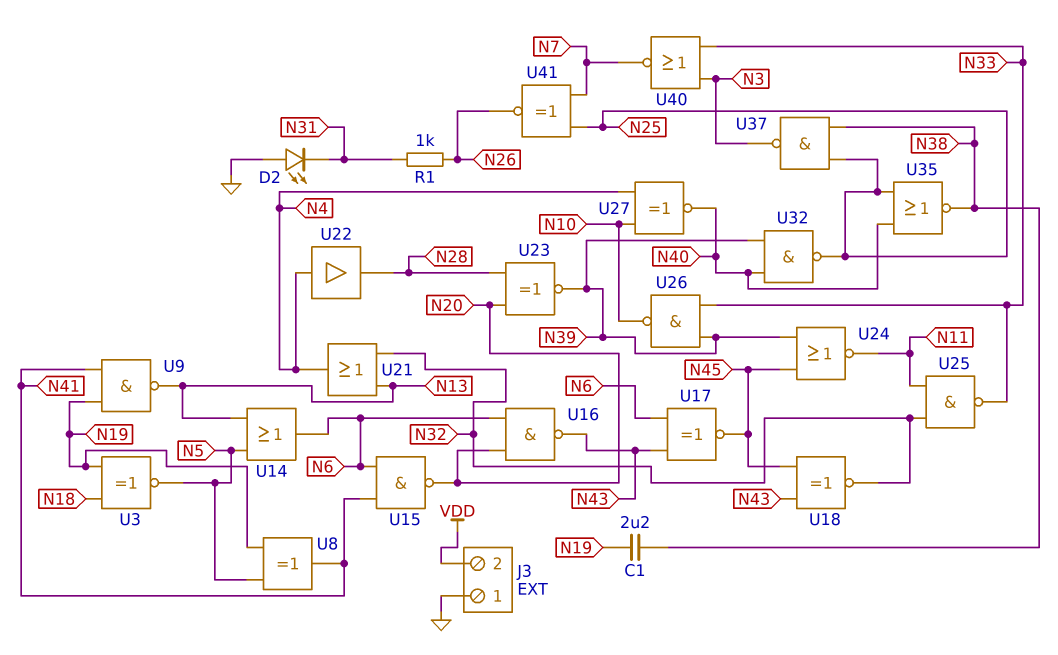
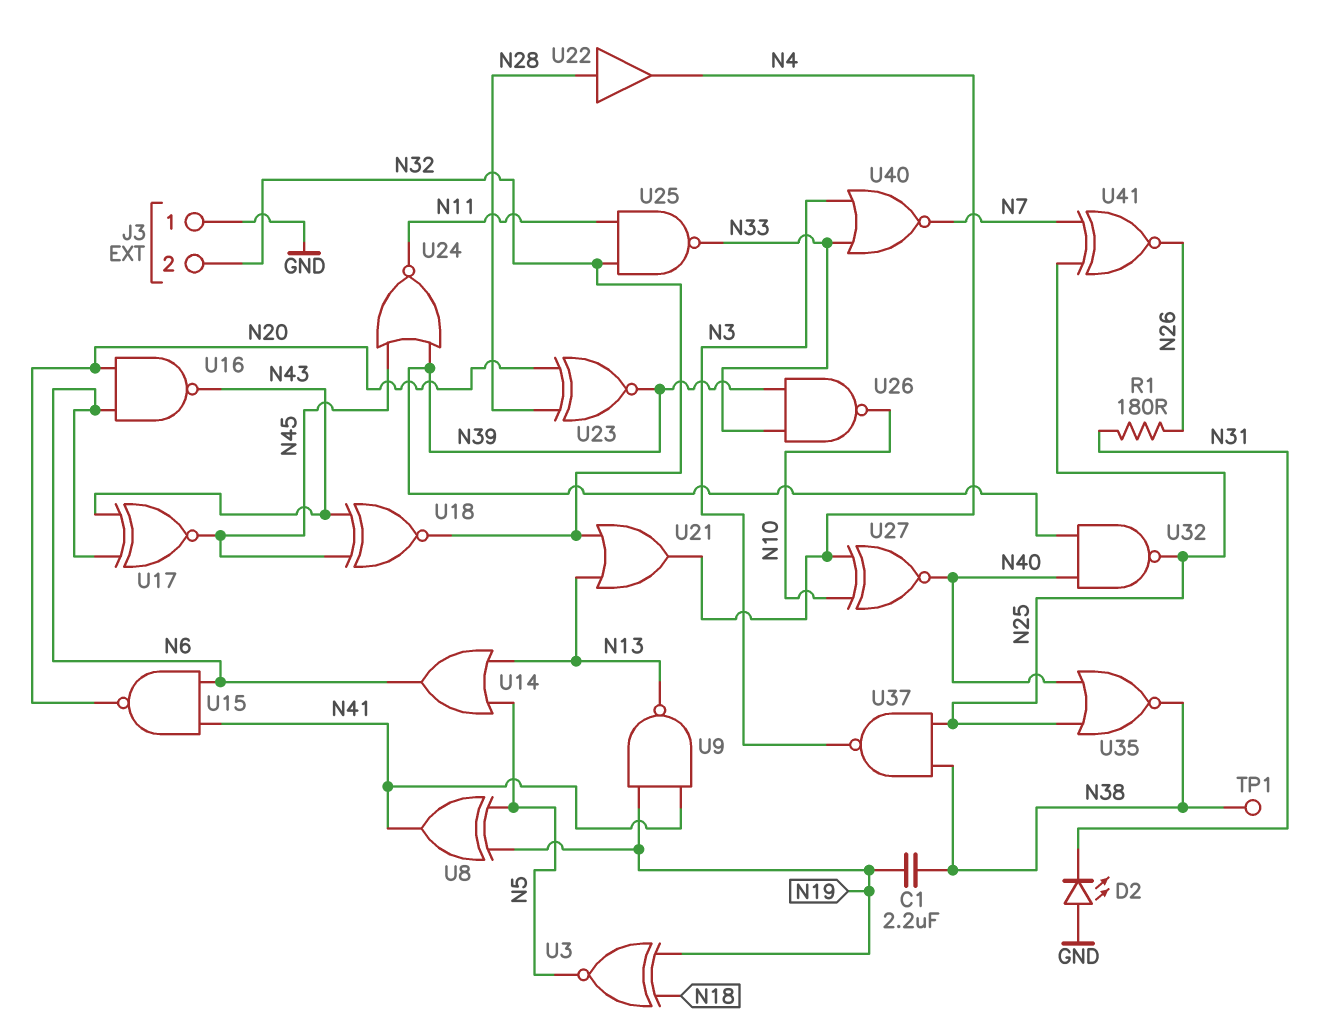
J3 pin 2: VDD -> N32
R1: 1k (N26, N31) -> 180 (N26, N31)
TP1: none -> test point (N38)
U22: buffer (in N4, out N28) -> buffer (in N28, out N4)

